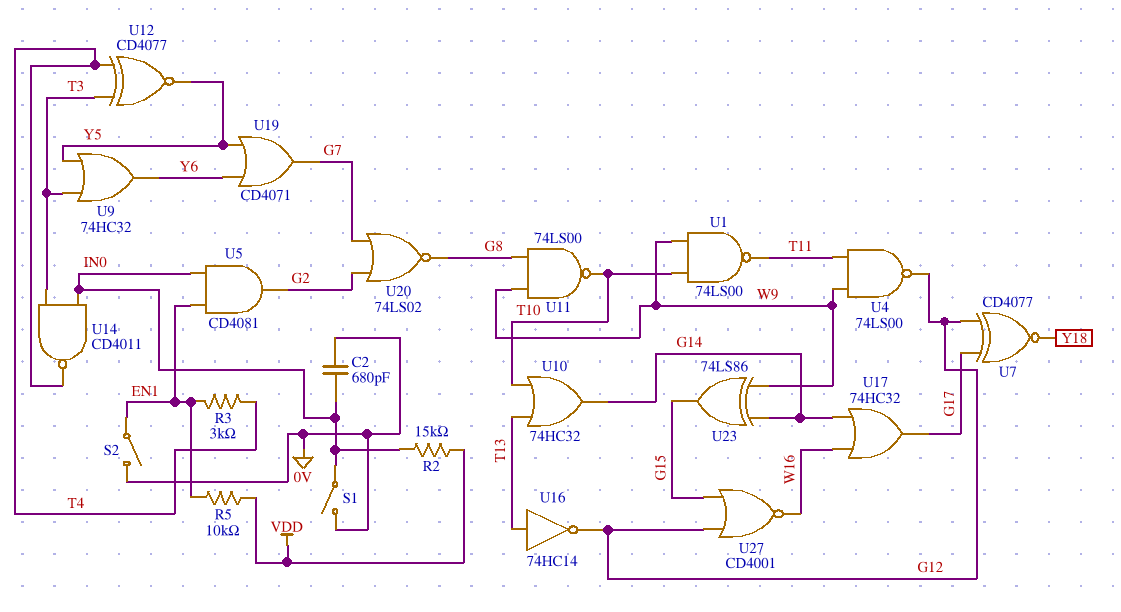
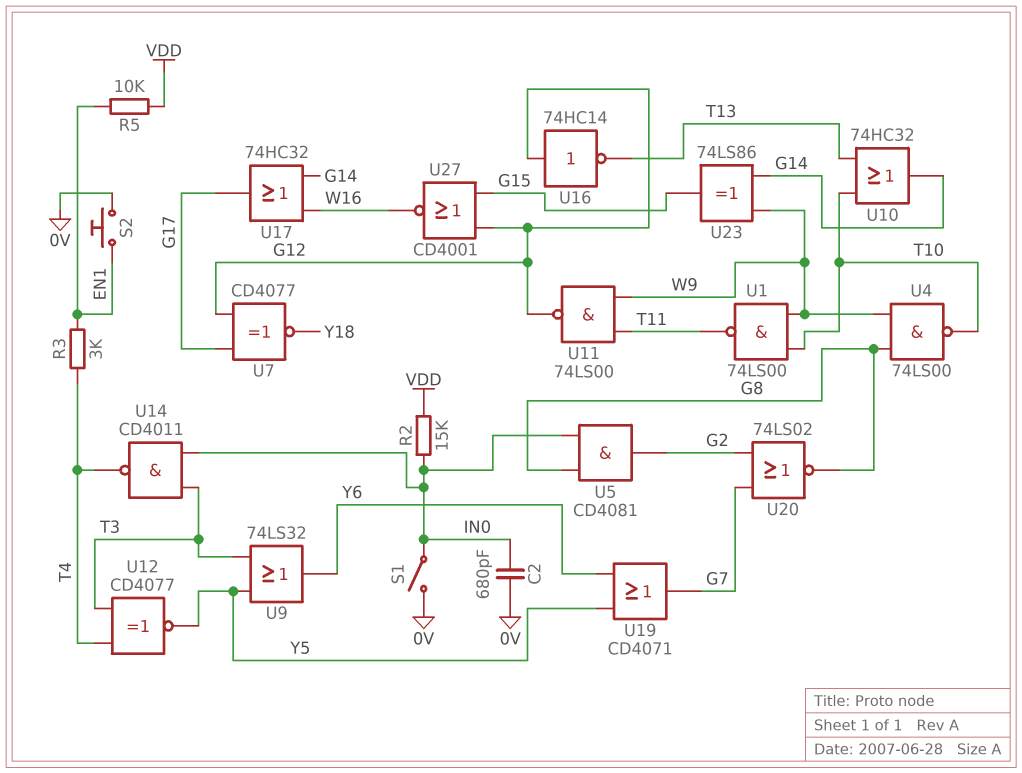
S2: switch (0V, EN1) -> button (0V, EN1)
U4: NAND 74LS00 (in T11, in W9, out G12) -> NAND 74LS00 (in G8, in W9, out T10)
U5: AND CD4081 (in EN1, in IN0, out G2) -> AND CD4081 (in G8, in IN0, out G2)
U9: OR 74HC32 (in T3, in Y5, out Y6) -> OR 74LS32 (in T3, in Y5, out Y6)
U11: NAND 74LS00 (in G8, in W9, out T10) -> NAND 74LS00 (in T11, in W9, out G12)
U16: NOT 74HC14 (in T13, out G12) -> NOT 74HC14 (in G12, out T13)

